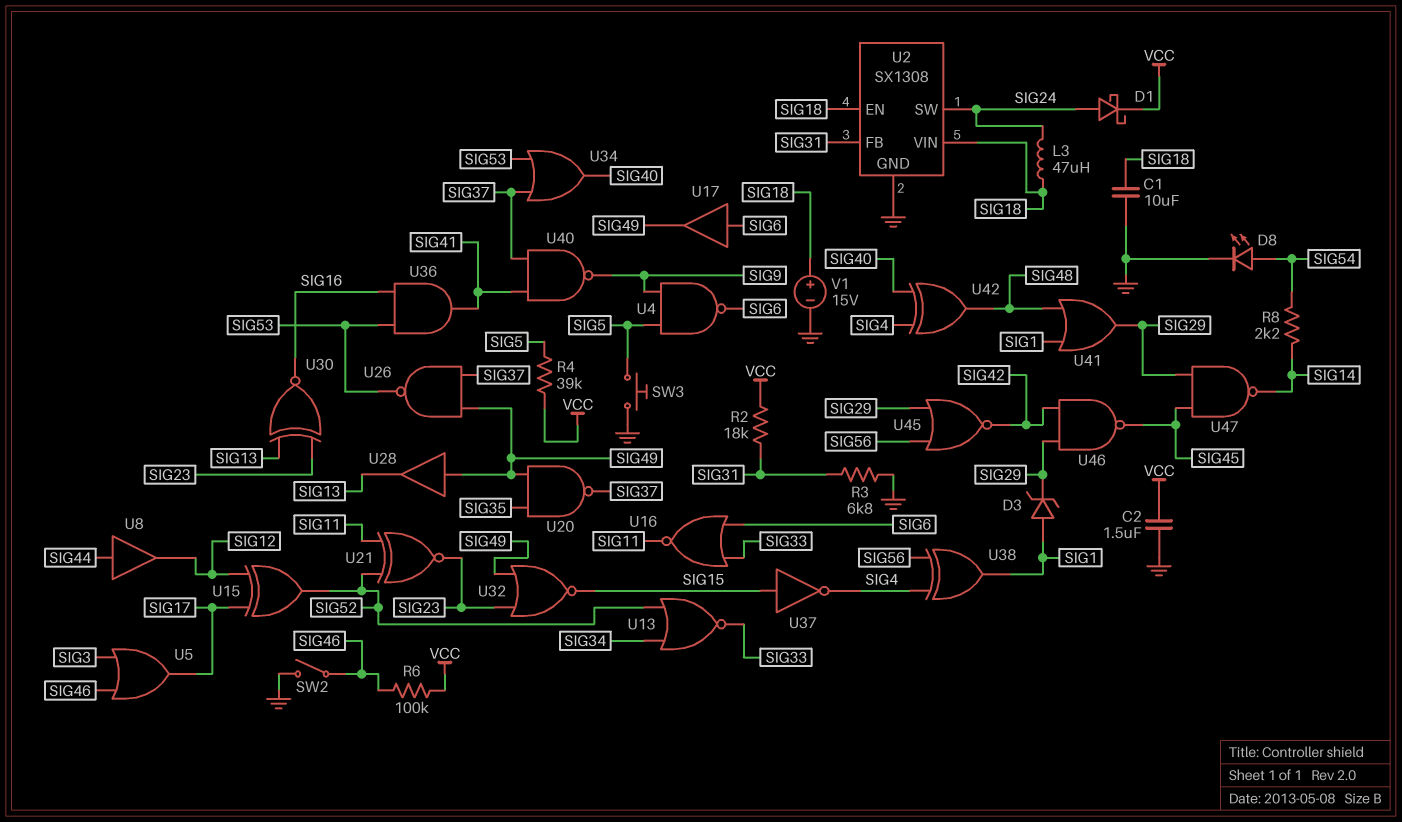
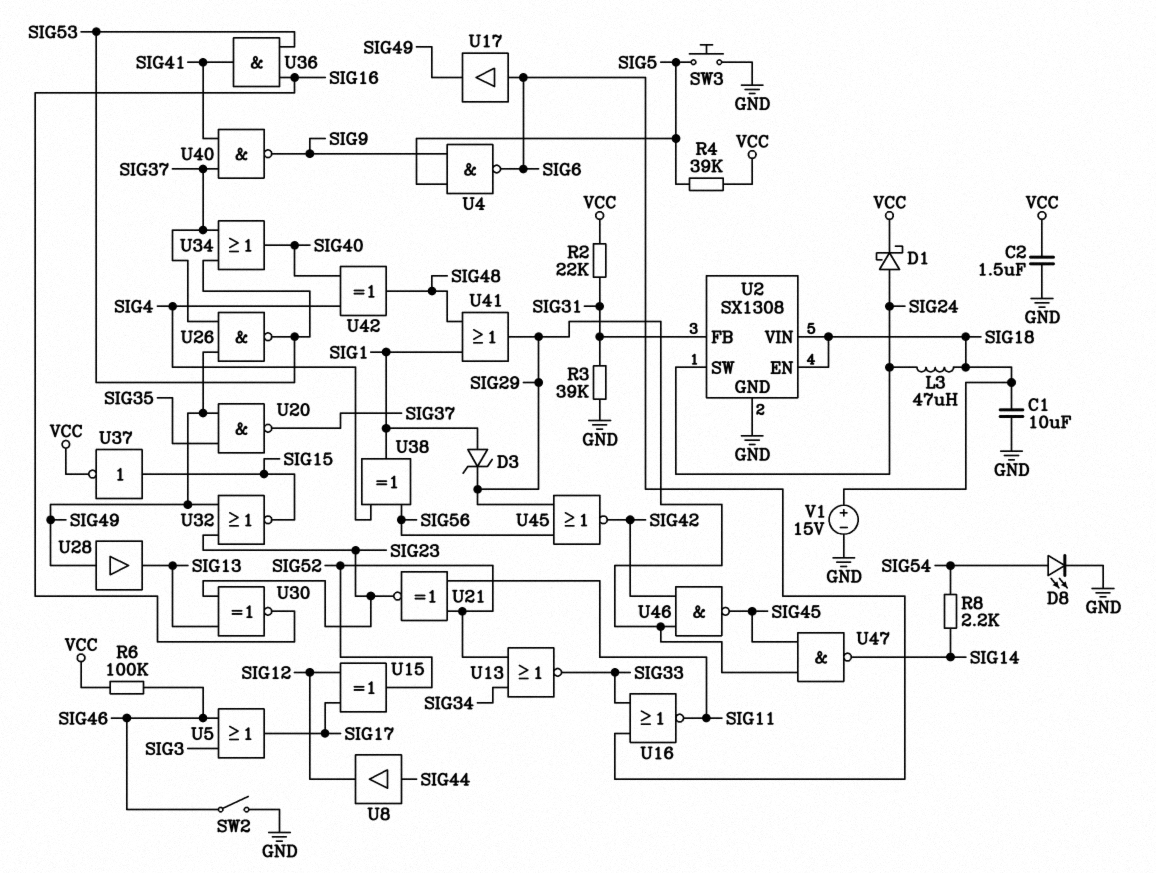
R2: 18k (SIG31, VCC) -> 22k (SIG31, VCC)
R3: 6.8k (GND, SIG31) -> 39k (GND, SIG31)
U37: NOT (in SIG15, out SIG4) -> NOT (in SIG15, out VCC)

